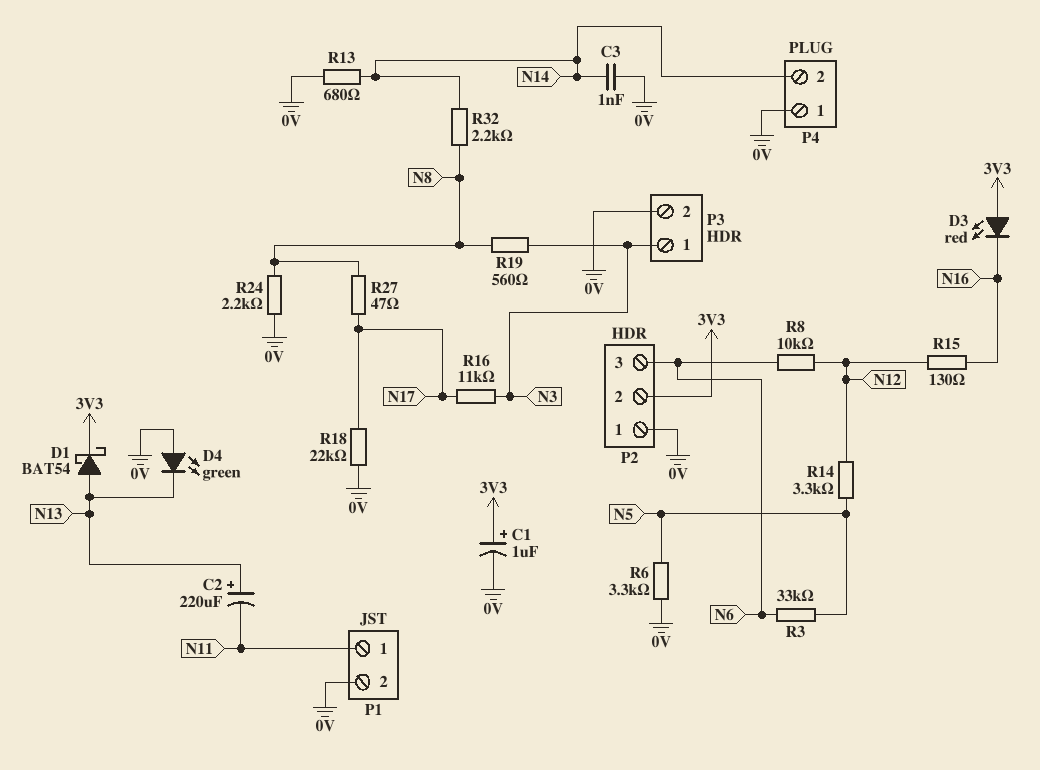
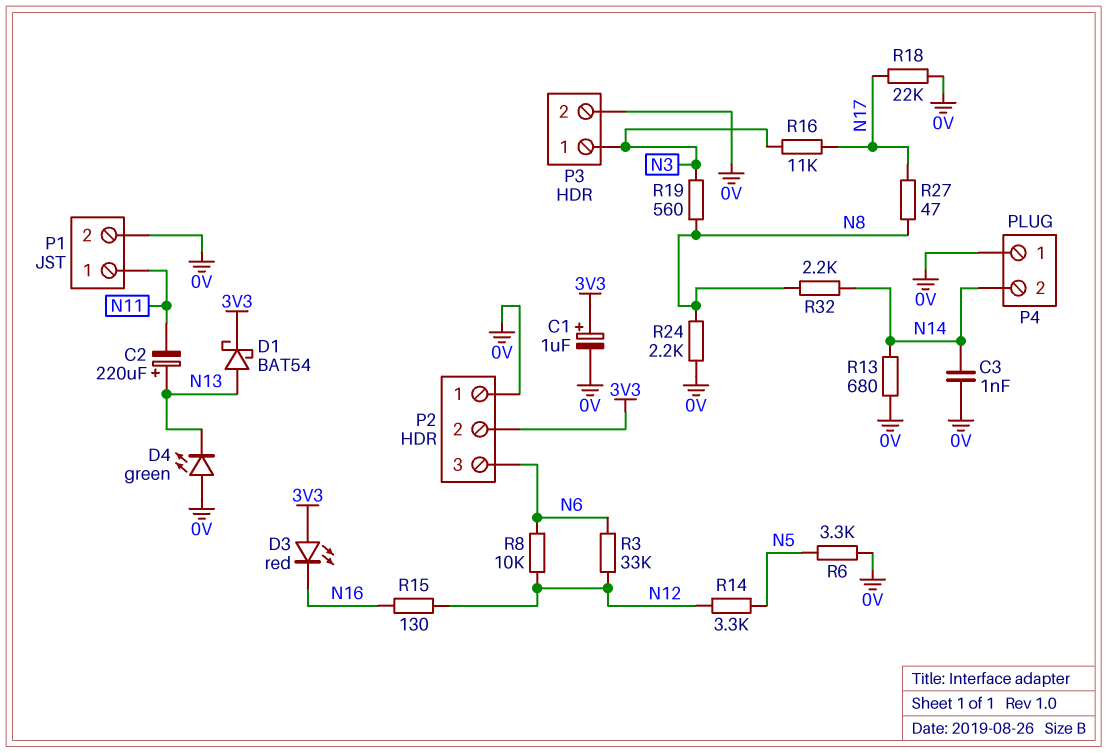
R3: 33k (N5, N6) -> 33k (N6, N12)

